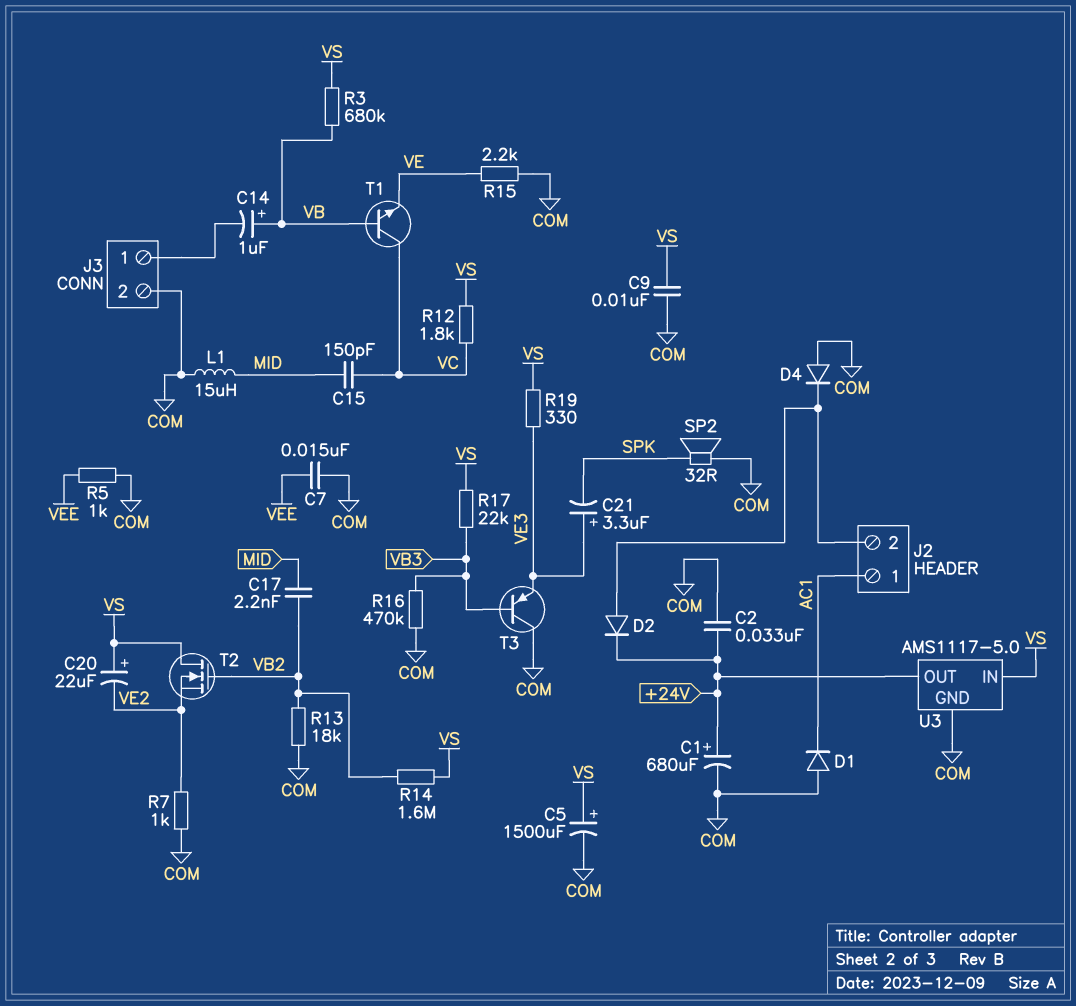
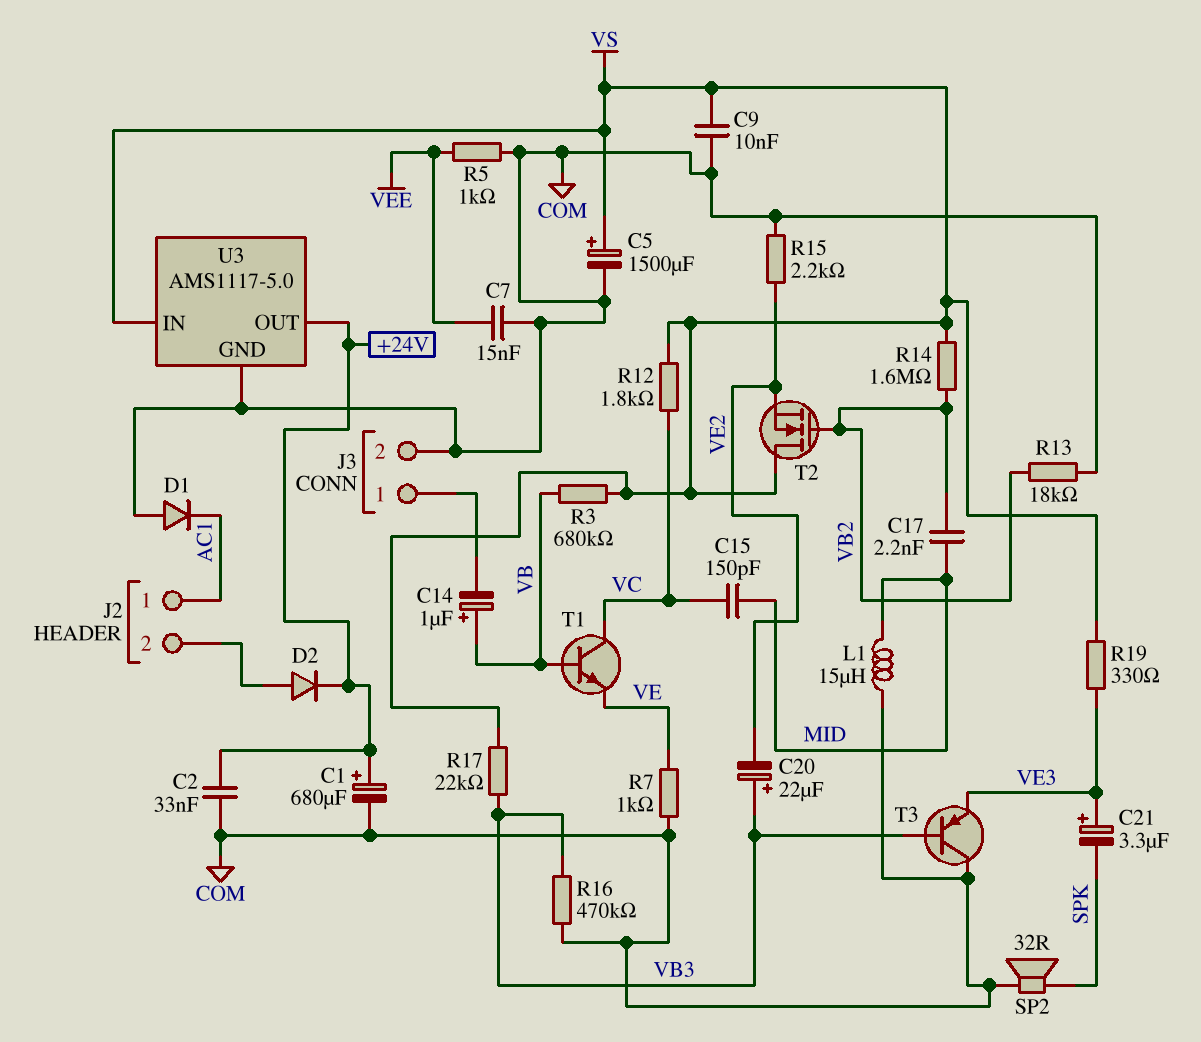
C20: 22uF (plus VS, minus VE2) -> 22uF (plus VB3, minus VE2)
D4: diode (A COM, K J2/2) -> none
R7: 1k (COM, VE2) -> 1k (COM, VE)
R15: 2.2k (COM, VE) -> 2.2k (COM, VE2)

